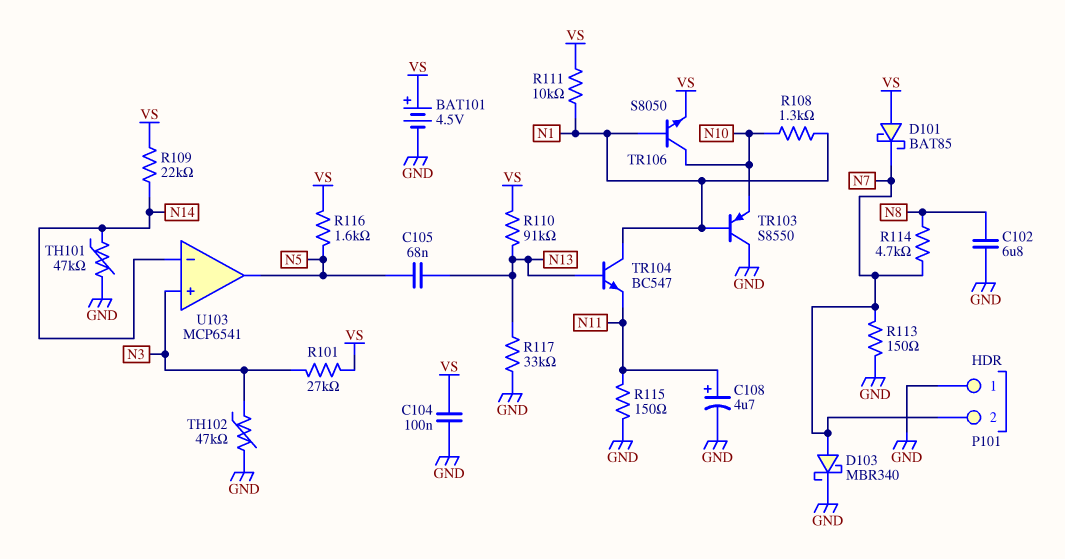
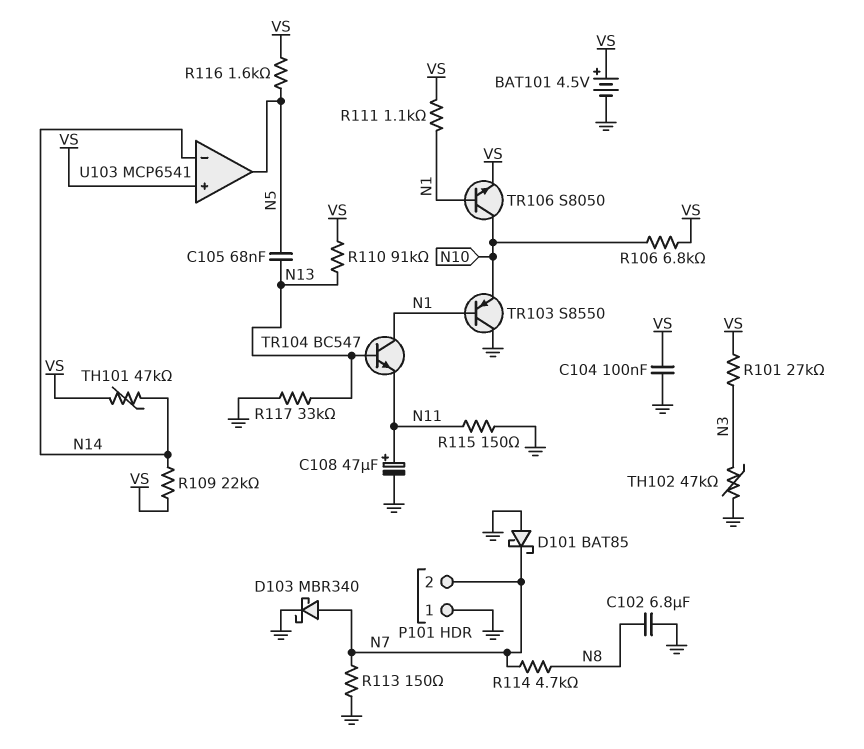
C108: 4.7uF (plus N11, minus GND) -> 47uF (plus N11, minus GND)
D101: schottky BAT85 (A VS, K N7) -> schottky BAT85 (A GND, K N7)
R106: none -> 6.8k (N10, VS)
R108: 1.3k (N1, N10) -> none
R111: 10k (N1, VS) -> 1.1k (N1, VS)
TH101: 47k (GND, N14) -> 47k (N14, VS)
U103 pin in+: N3 -> VS

